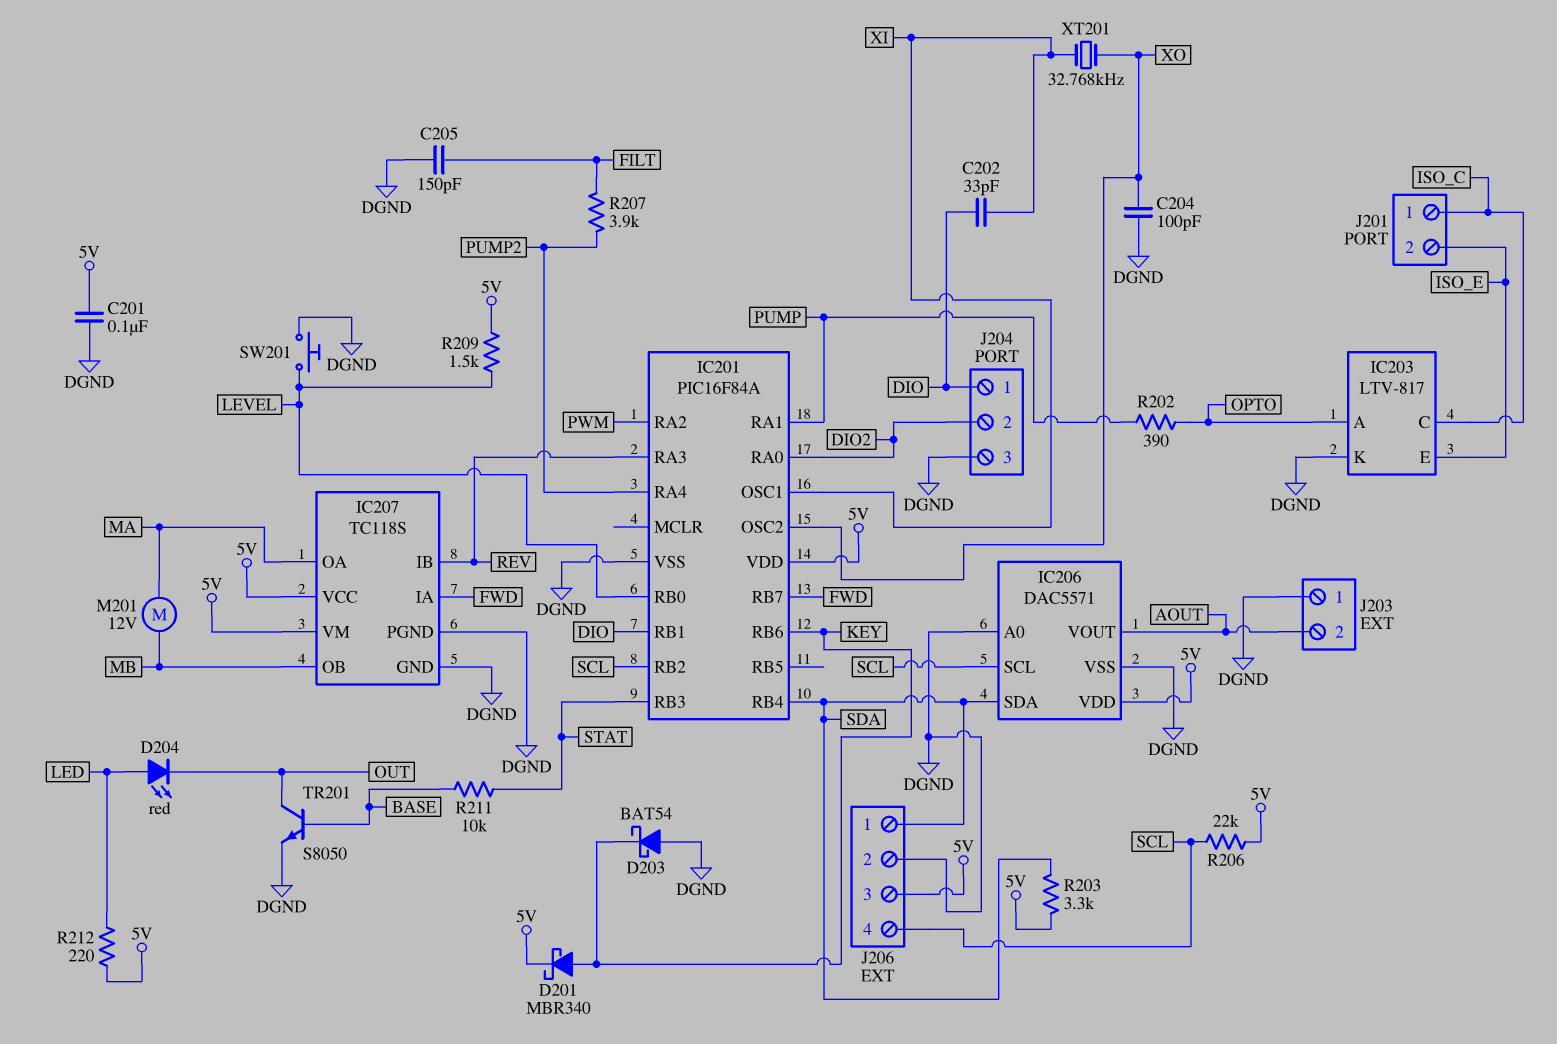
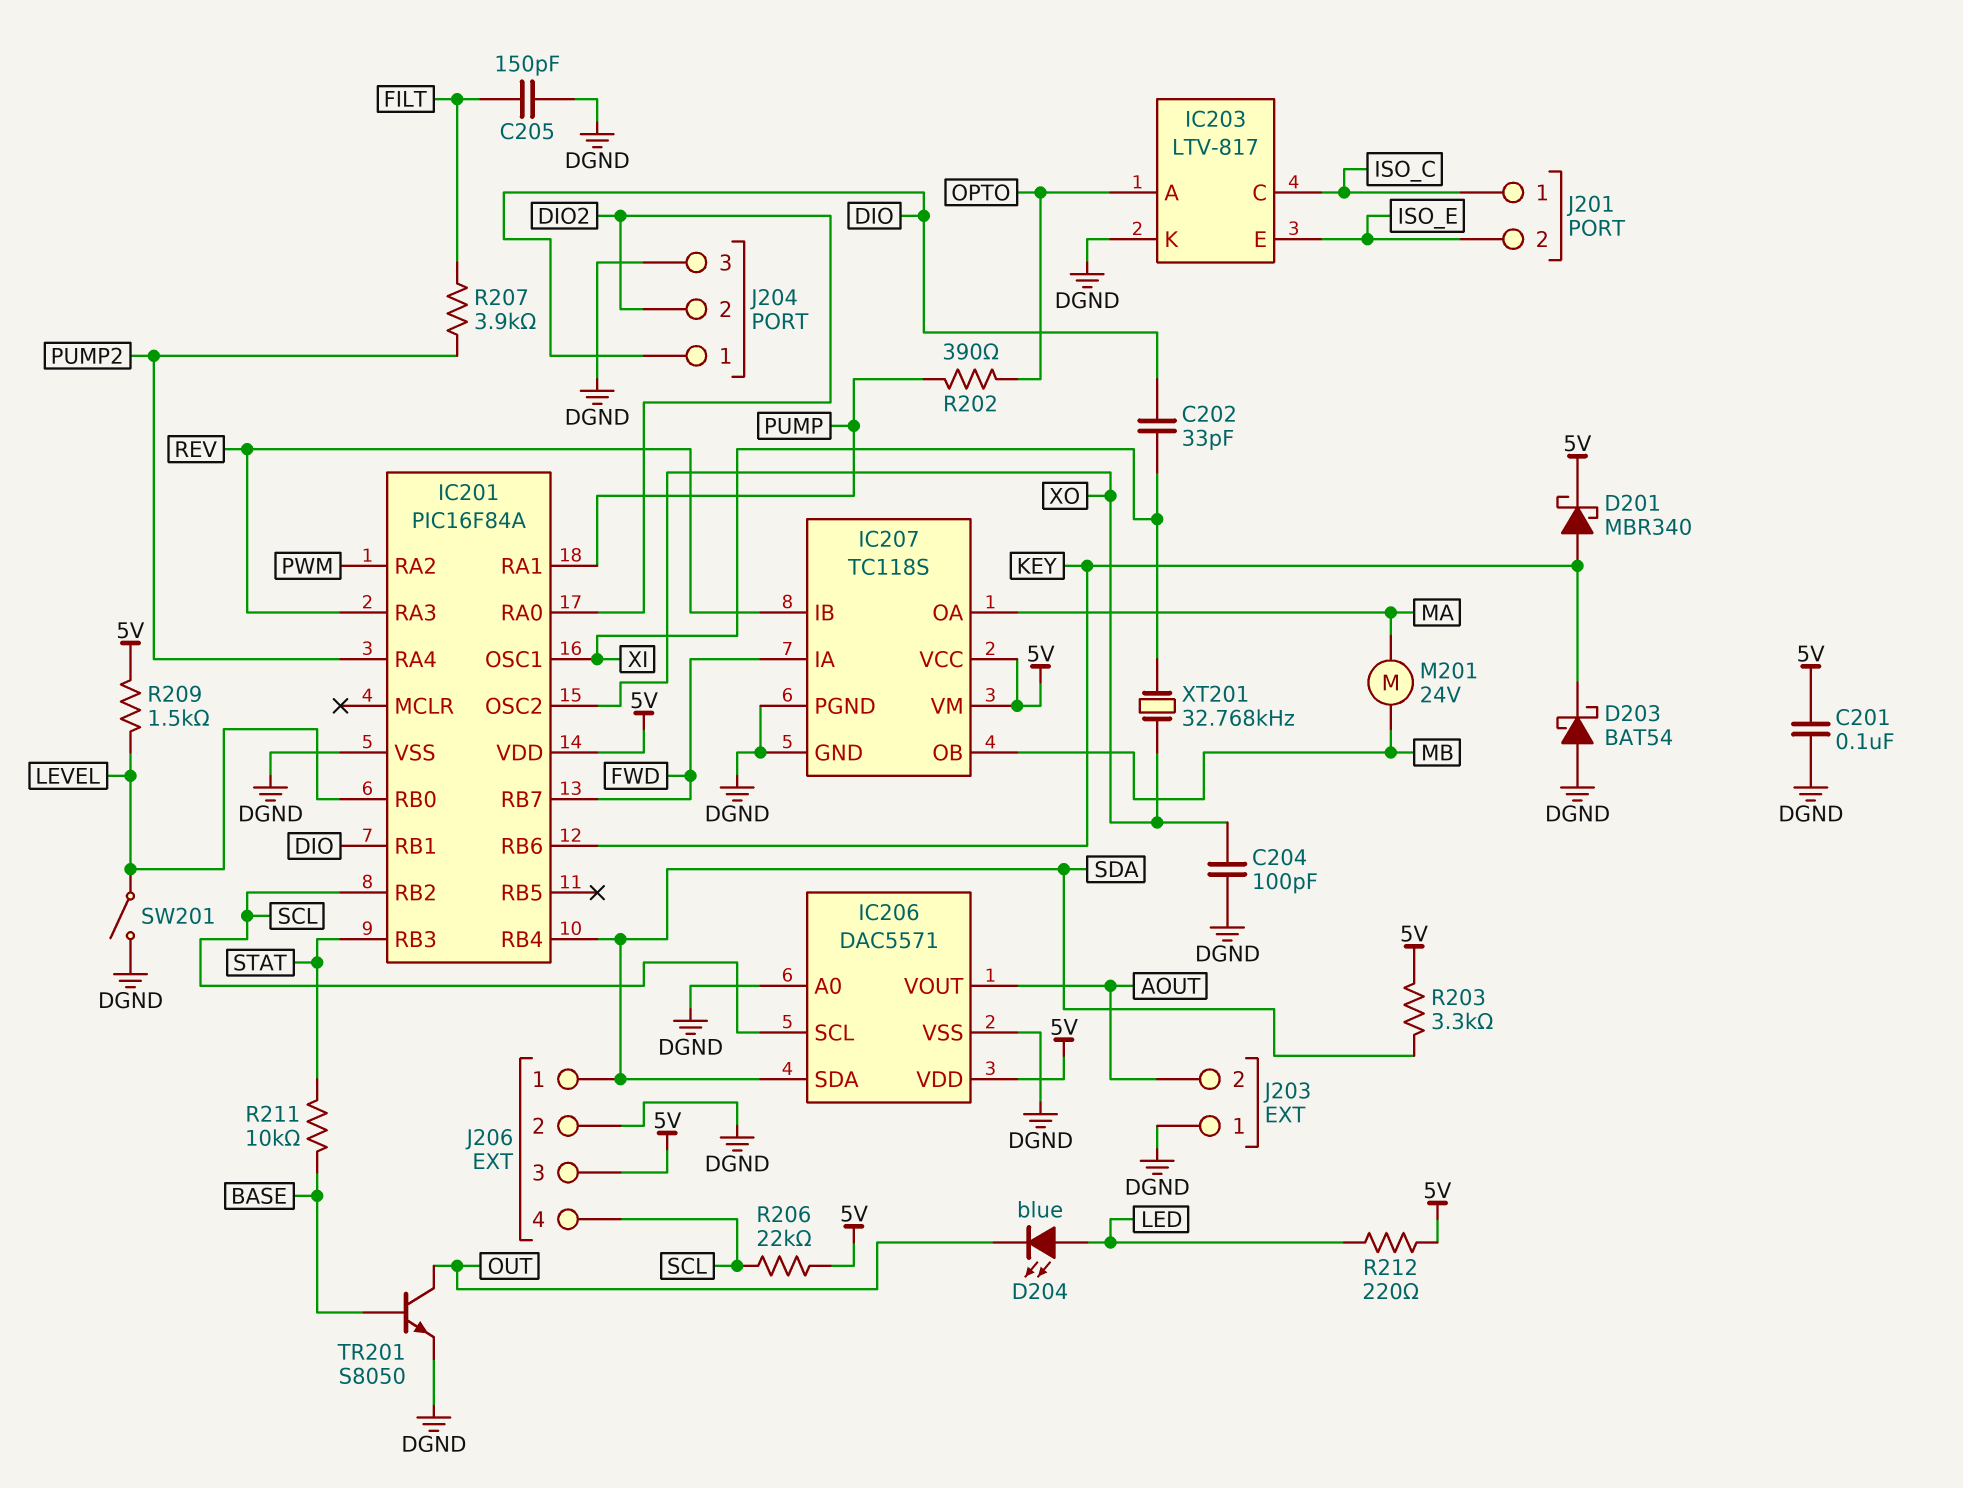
D204: LED red (A LED, K OUT) -> LED blue (A LED, K OUT)
M201: motor 12V (MA, MB) -> motor 24V (MA, MB)
SW201: button (DGND, LEVEL) -> switch (DGND, LEVEL)

